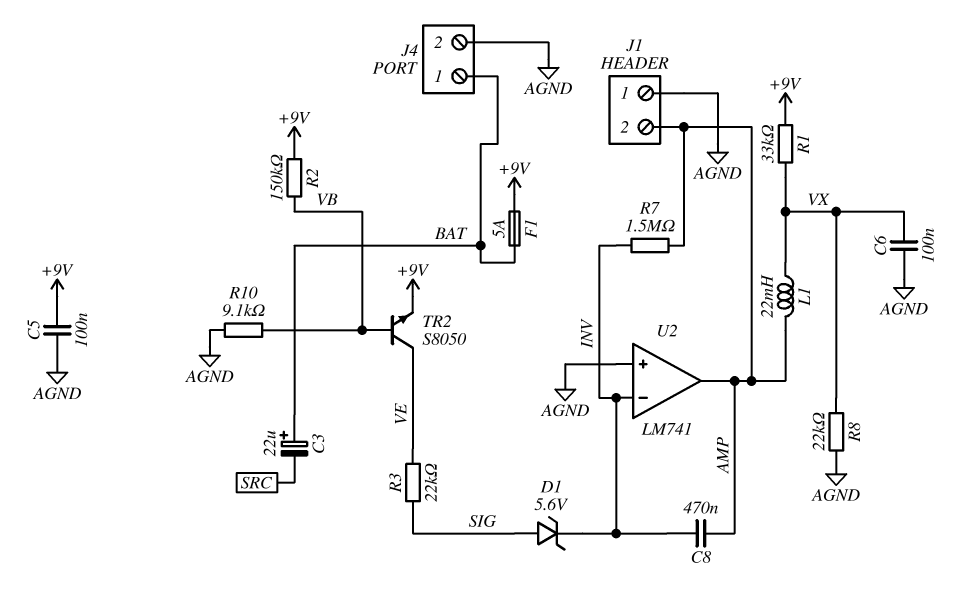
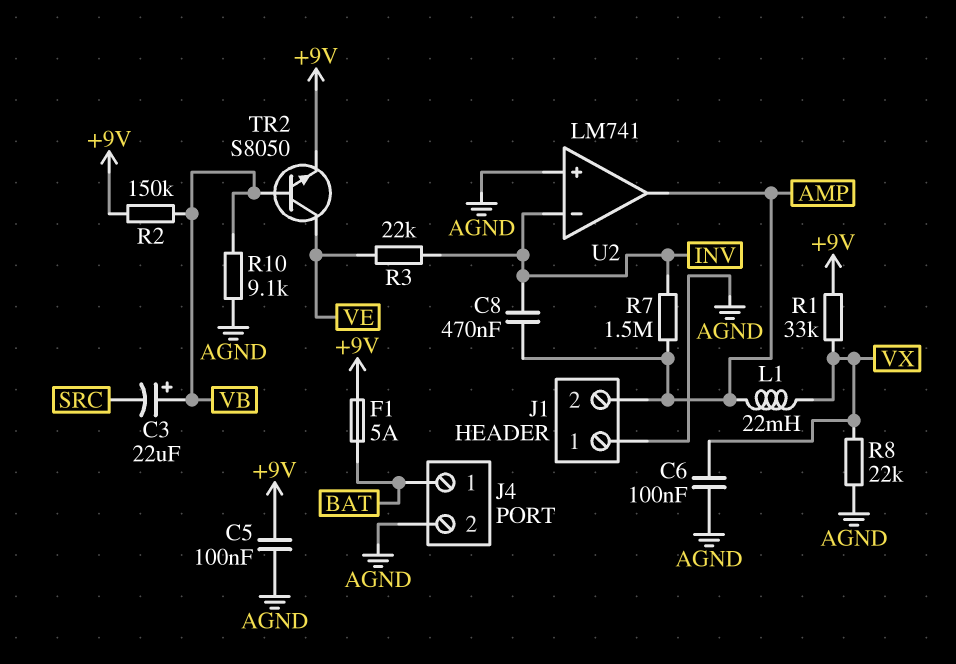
C3: 22uF (plus BAT, minus SRC) -> 22uF (plus VB, minus SRC)
D1: zener 5.6V (A SIG, K INV) -> none
R3: 22k (SIG, VE) -> 22k (INV, VE)

